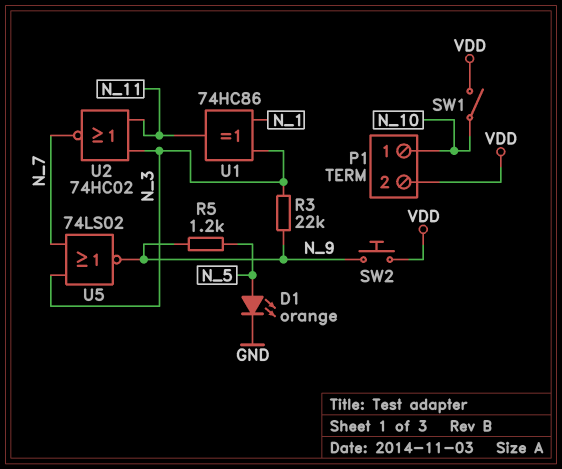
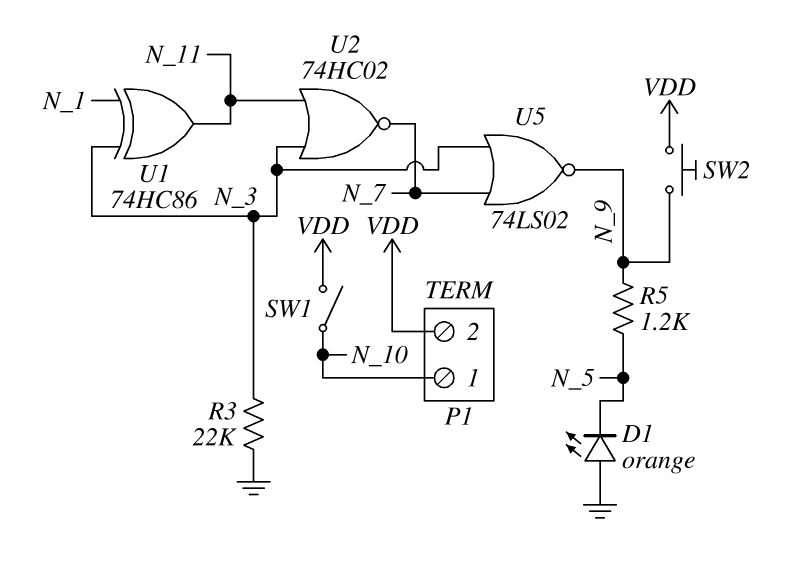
D1: LED orange (A N_5, K GND) -> LED orange (A GND, K N_5)
R3: 22k (N_3, N_9) -> 22k (GND, N_3)

